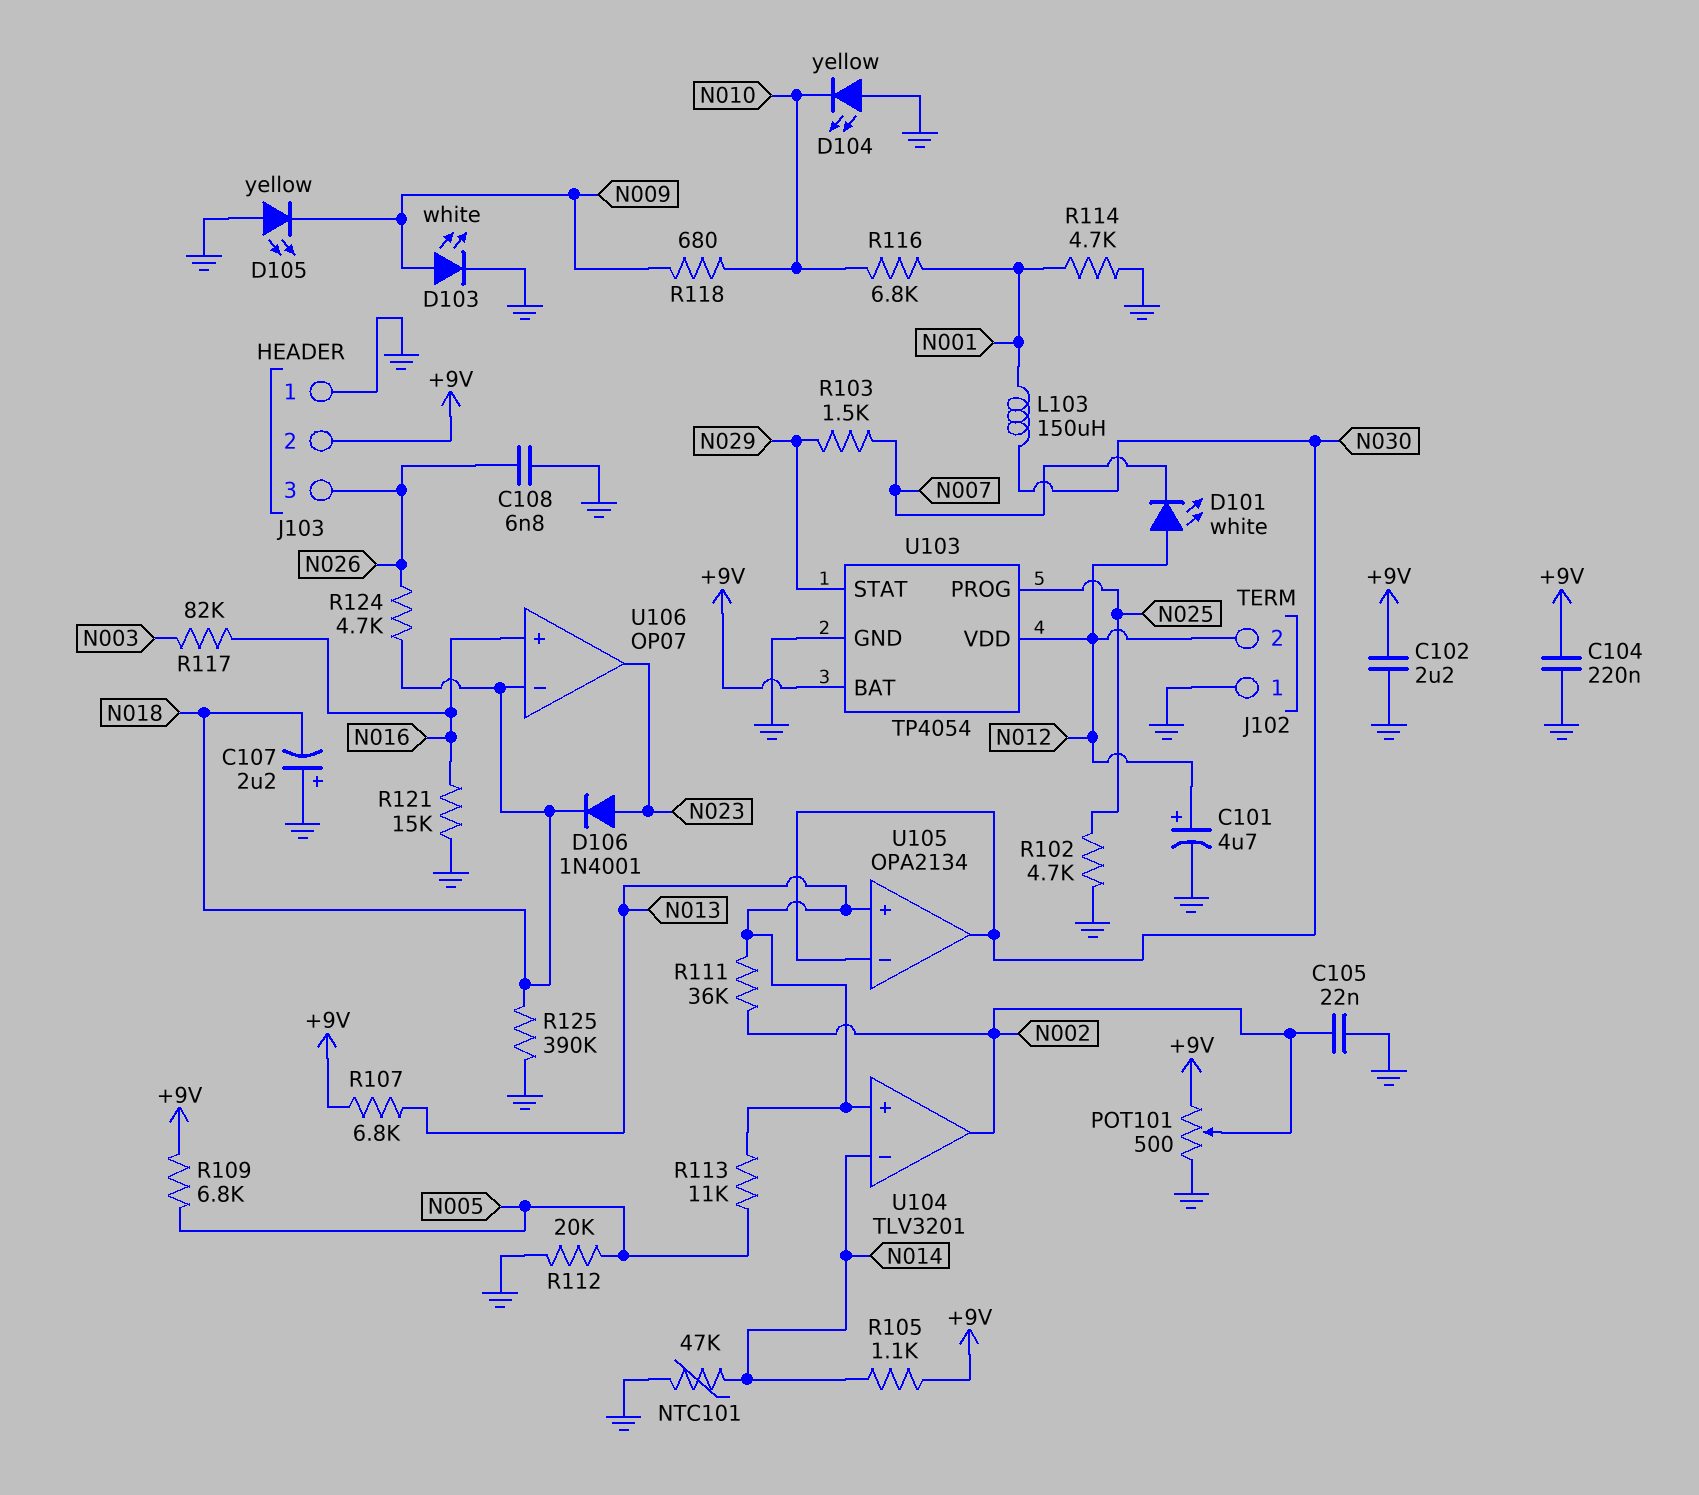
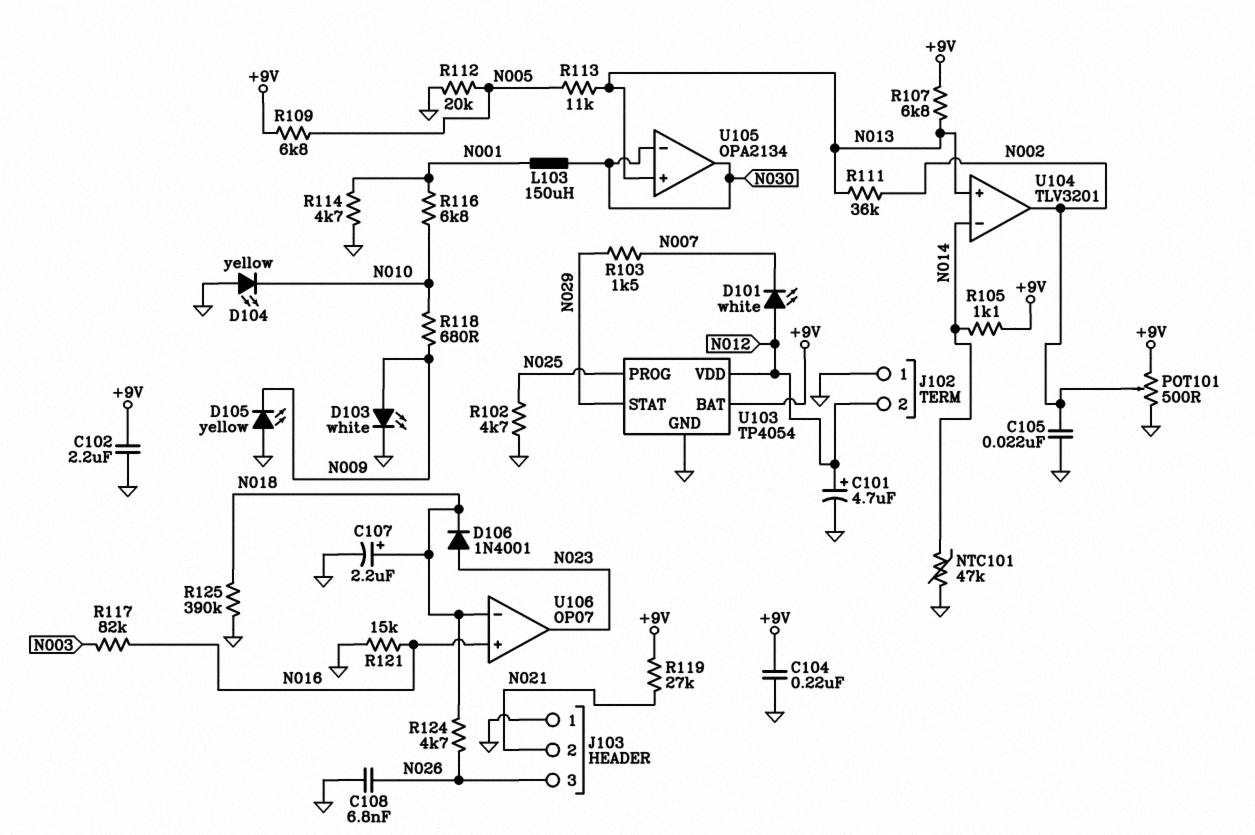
C107: 2.2uF (plus GND, minus N018) -> 2.2uF (plus N018, minus GND)
J103 pin 2: +9V -> N021
R119: none -> 27k (+9V, N021)

